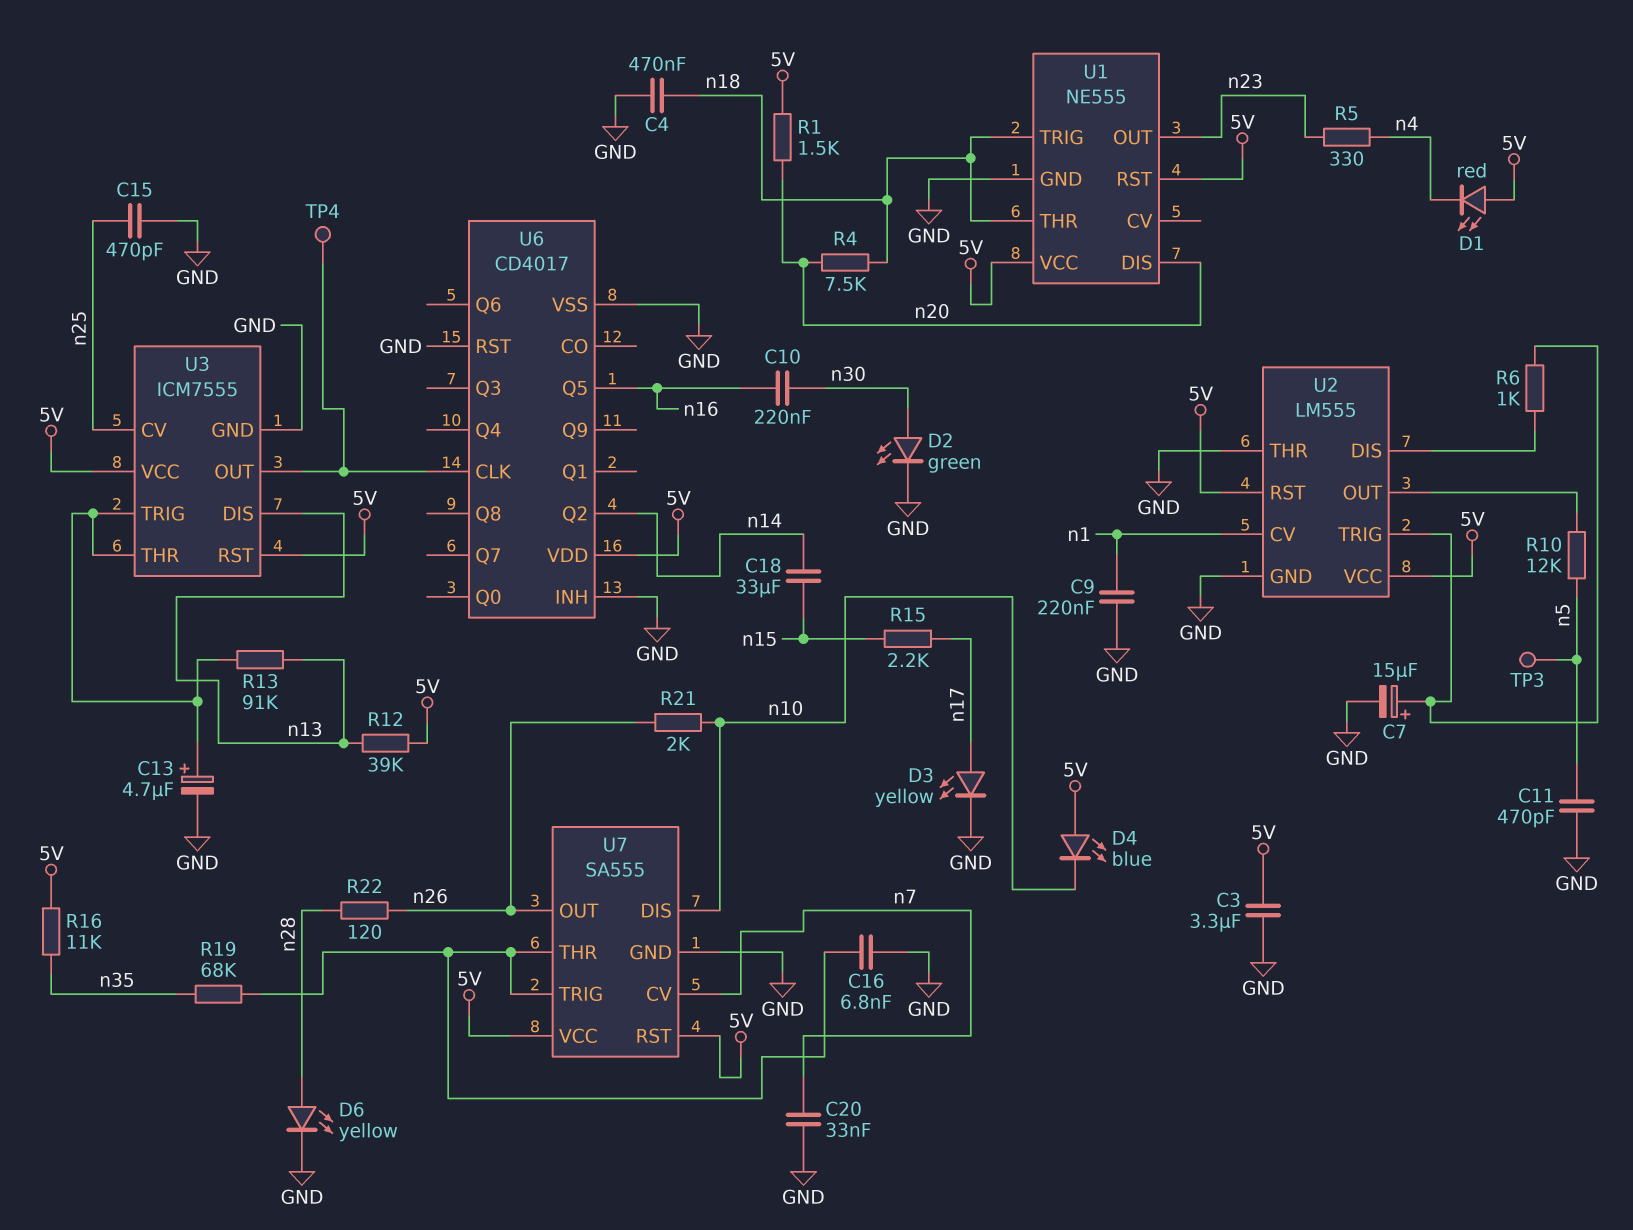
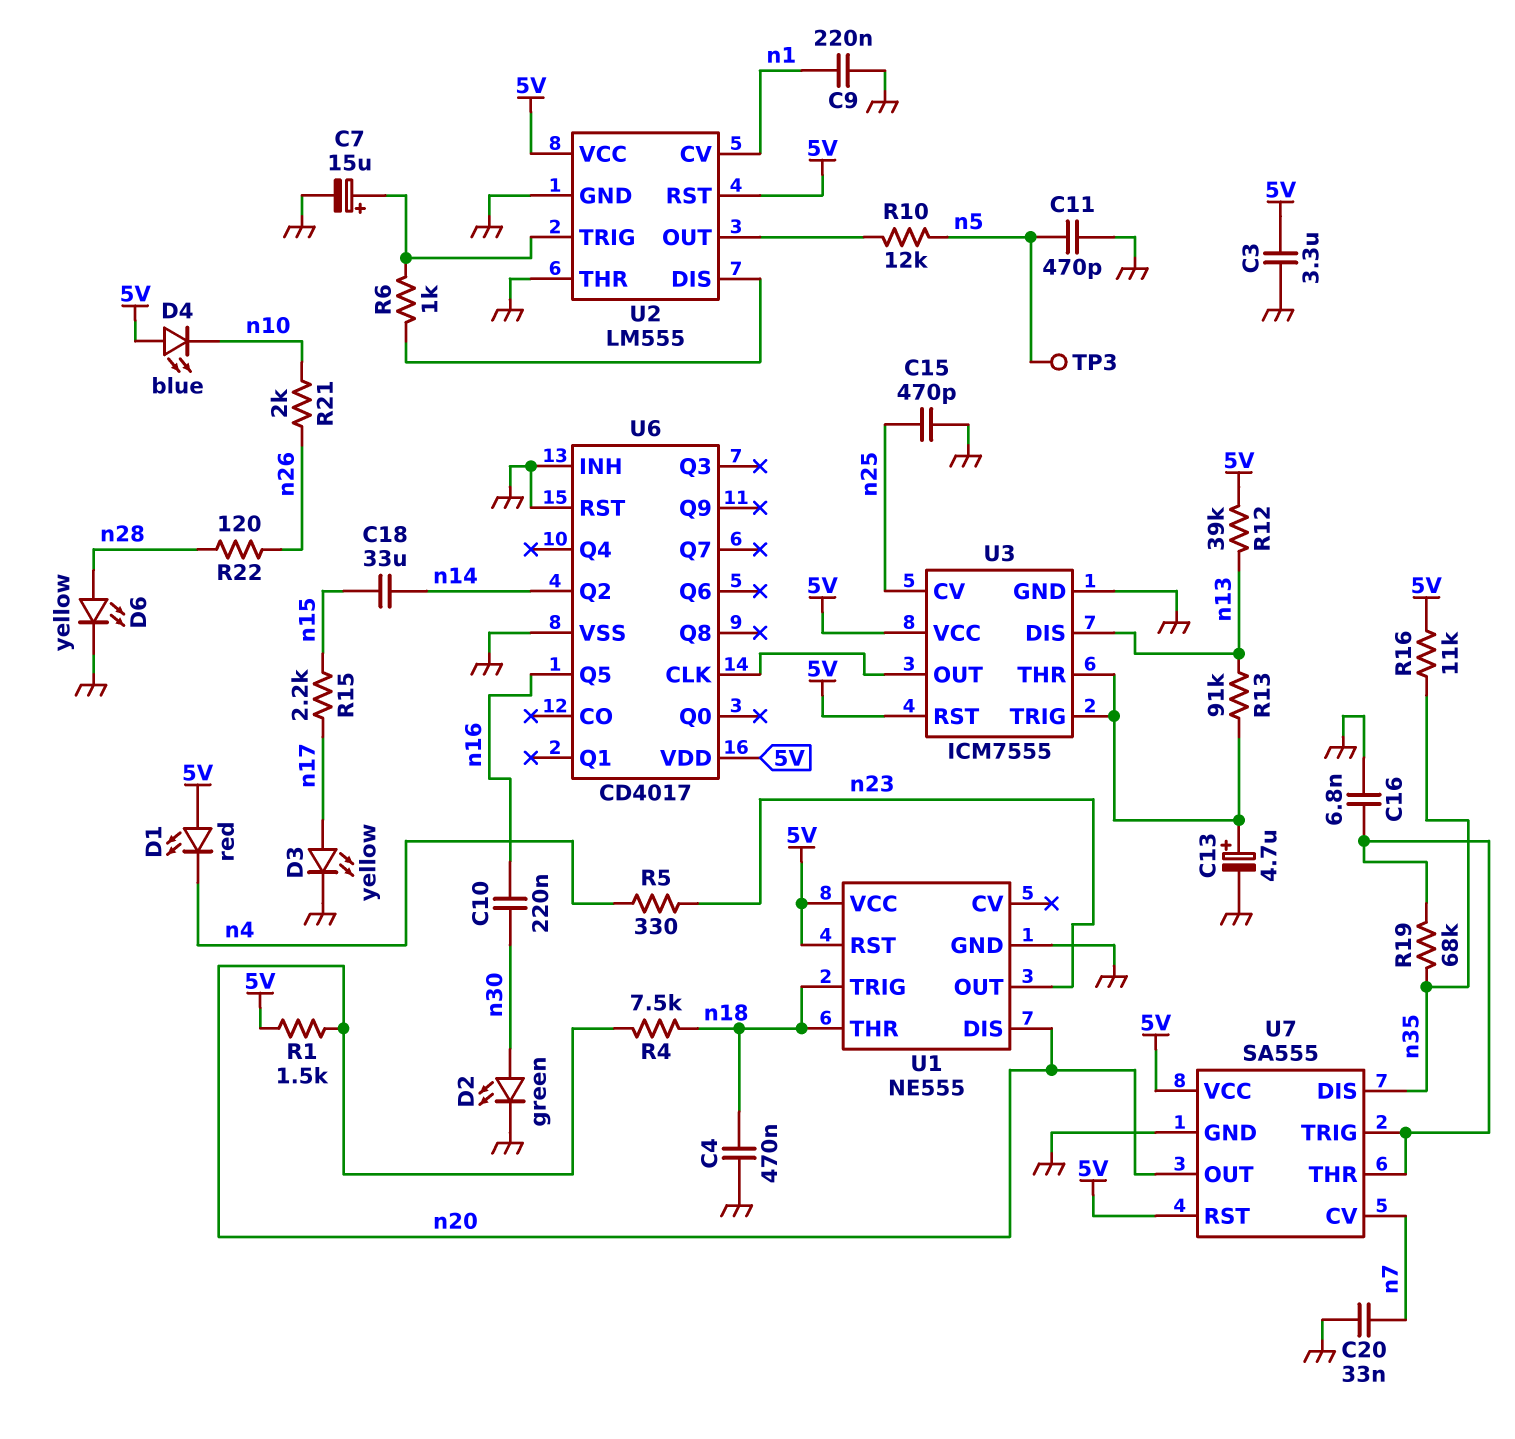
TP4: test point (U3/OUT) -> none
U7 pin DIS: n10 -> n35
U7 pin OUT: n26 -> n20

